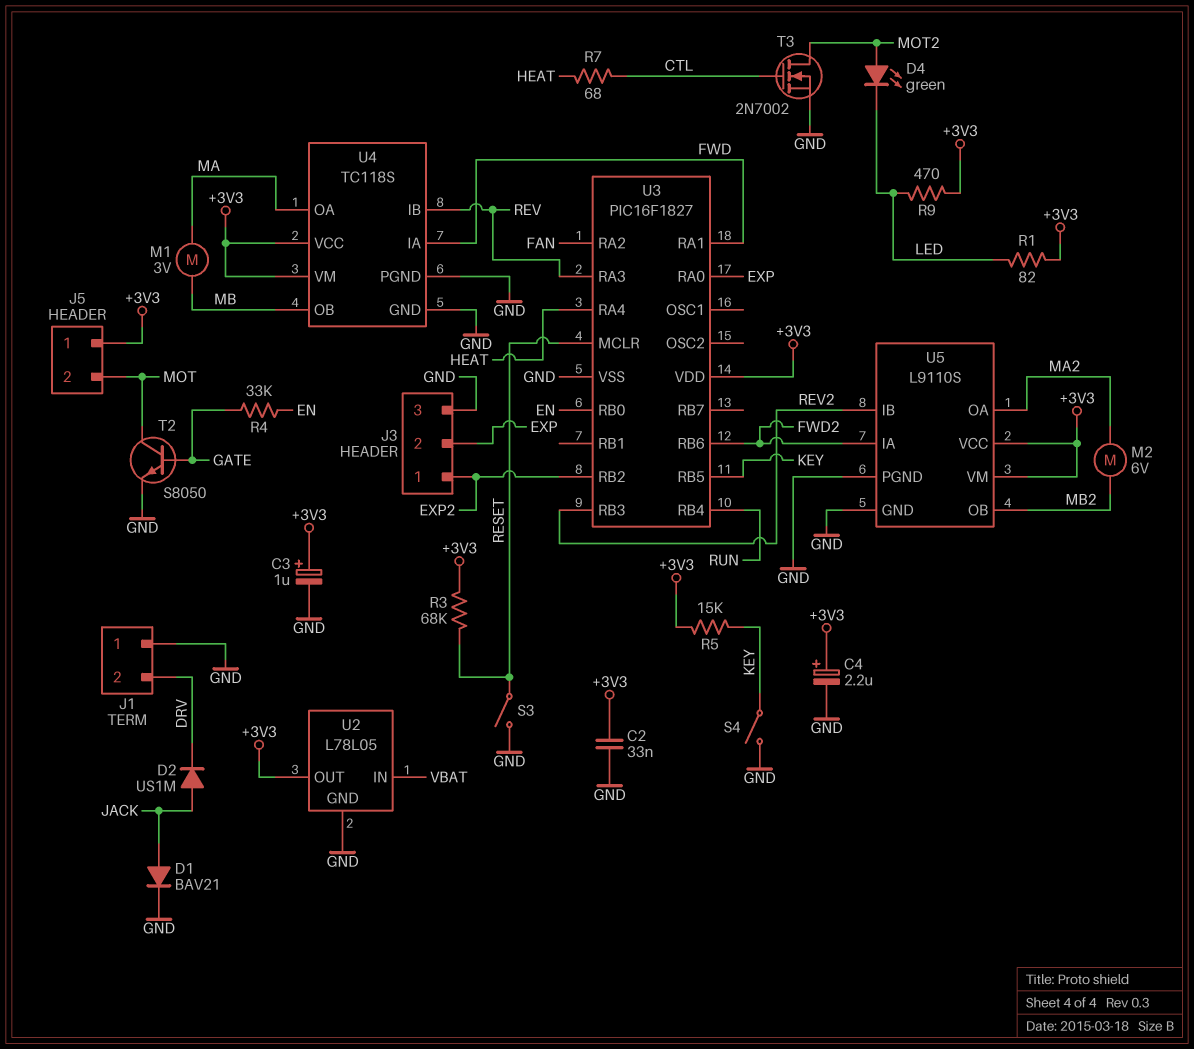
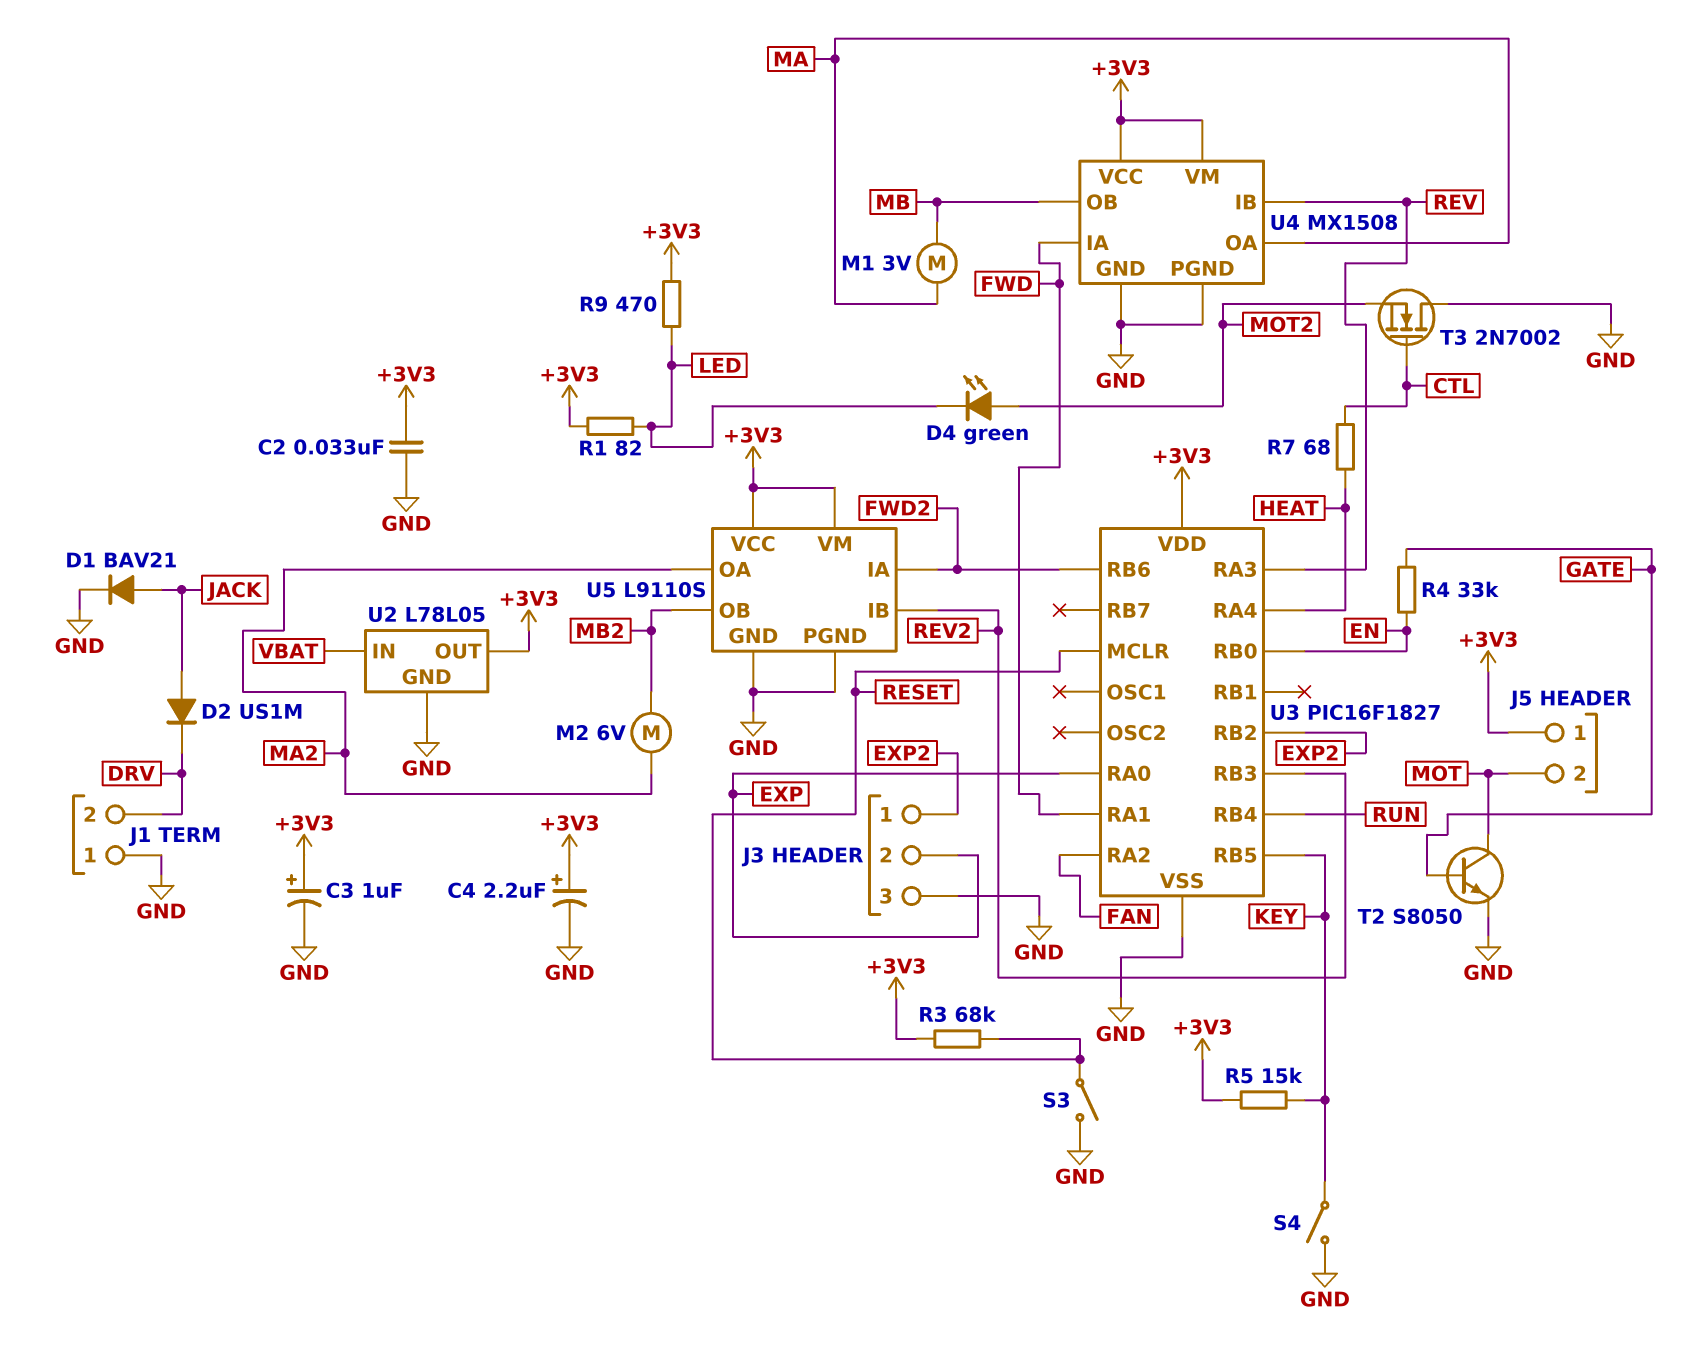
T3: NMOS 2N7002 (G CTL, D MOT2, S GND) -> NMOS 2N7002 (G CTL, D GND, S MOT2)
U4: TC118S -> MX1508

